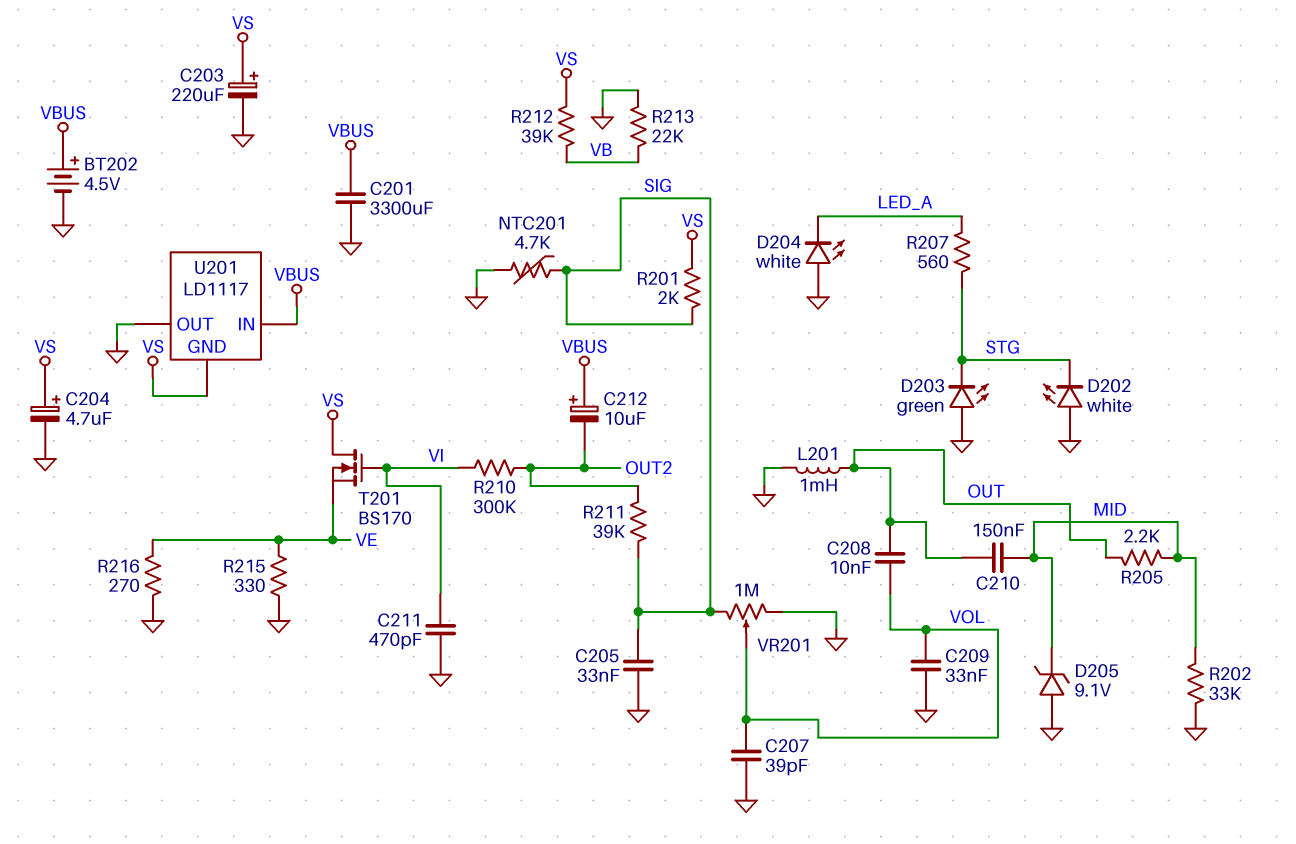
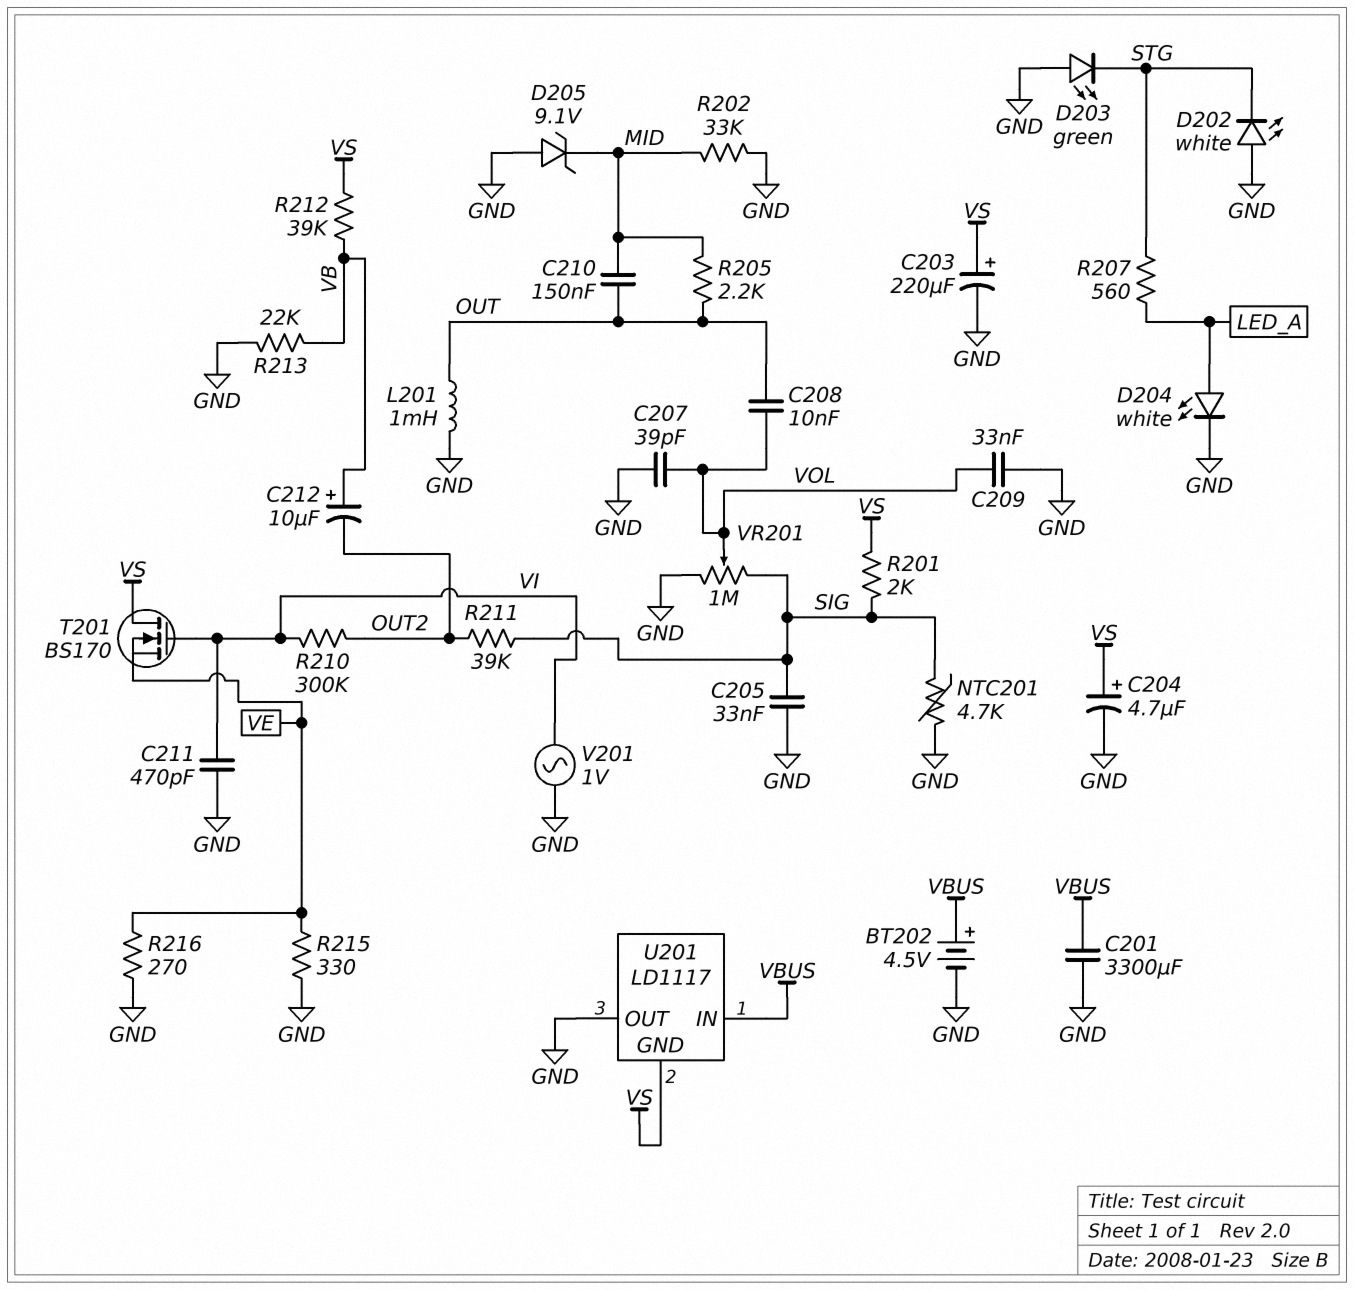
C212: 10uF (plus VBUS, minus OUT2) -> 10uF (plus VB, minus OUT2)
D204: LED white (A GND, K LED_A) -> LED white (A LED_A, K GND)
V201: none -> AC 1V (GND, VI)

